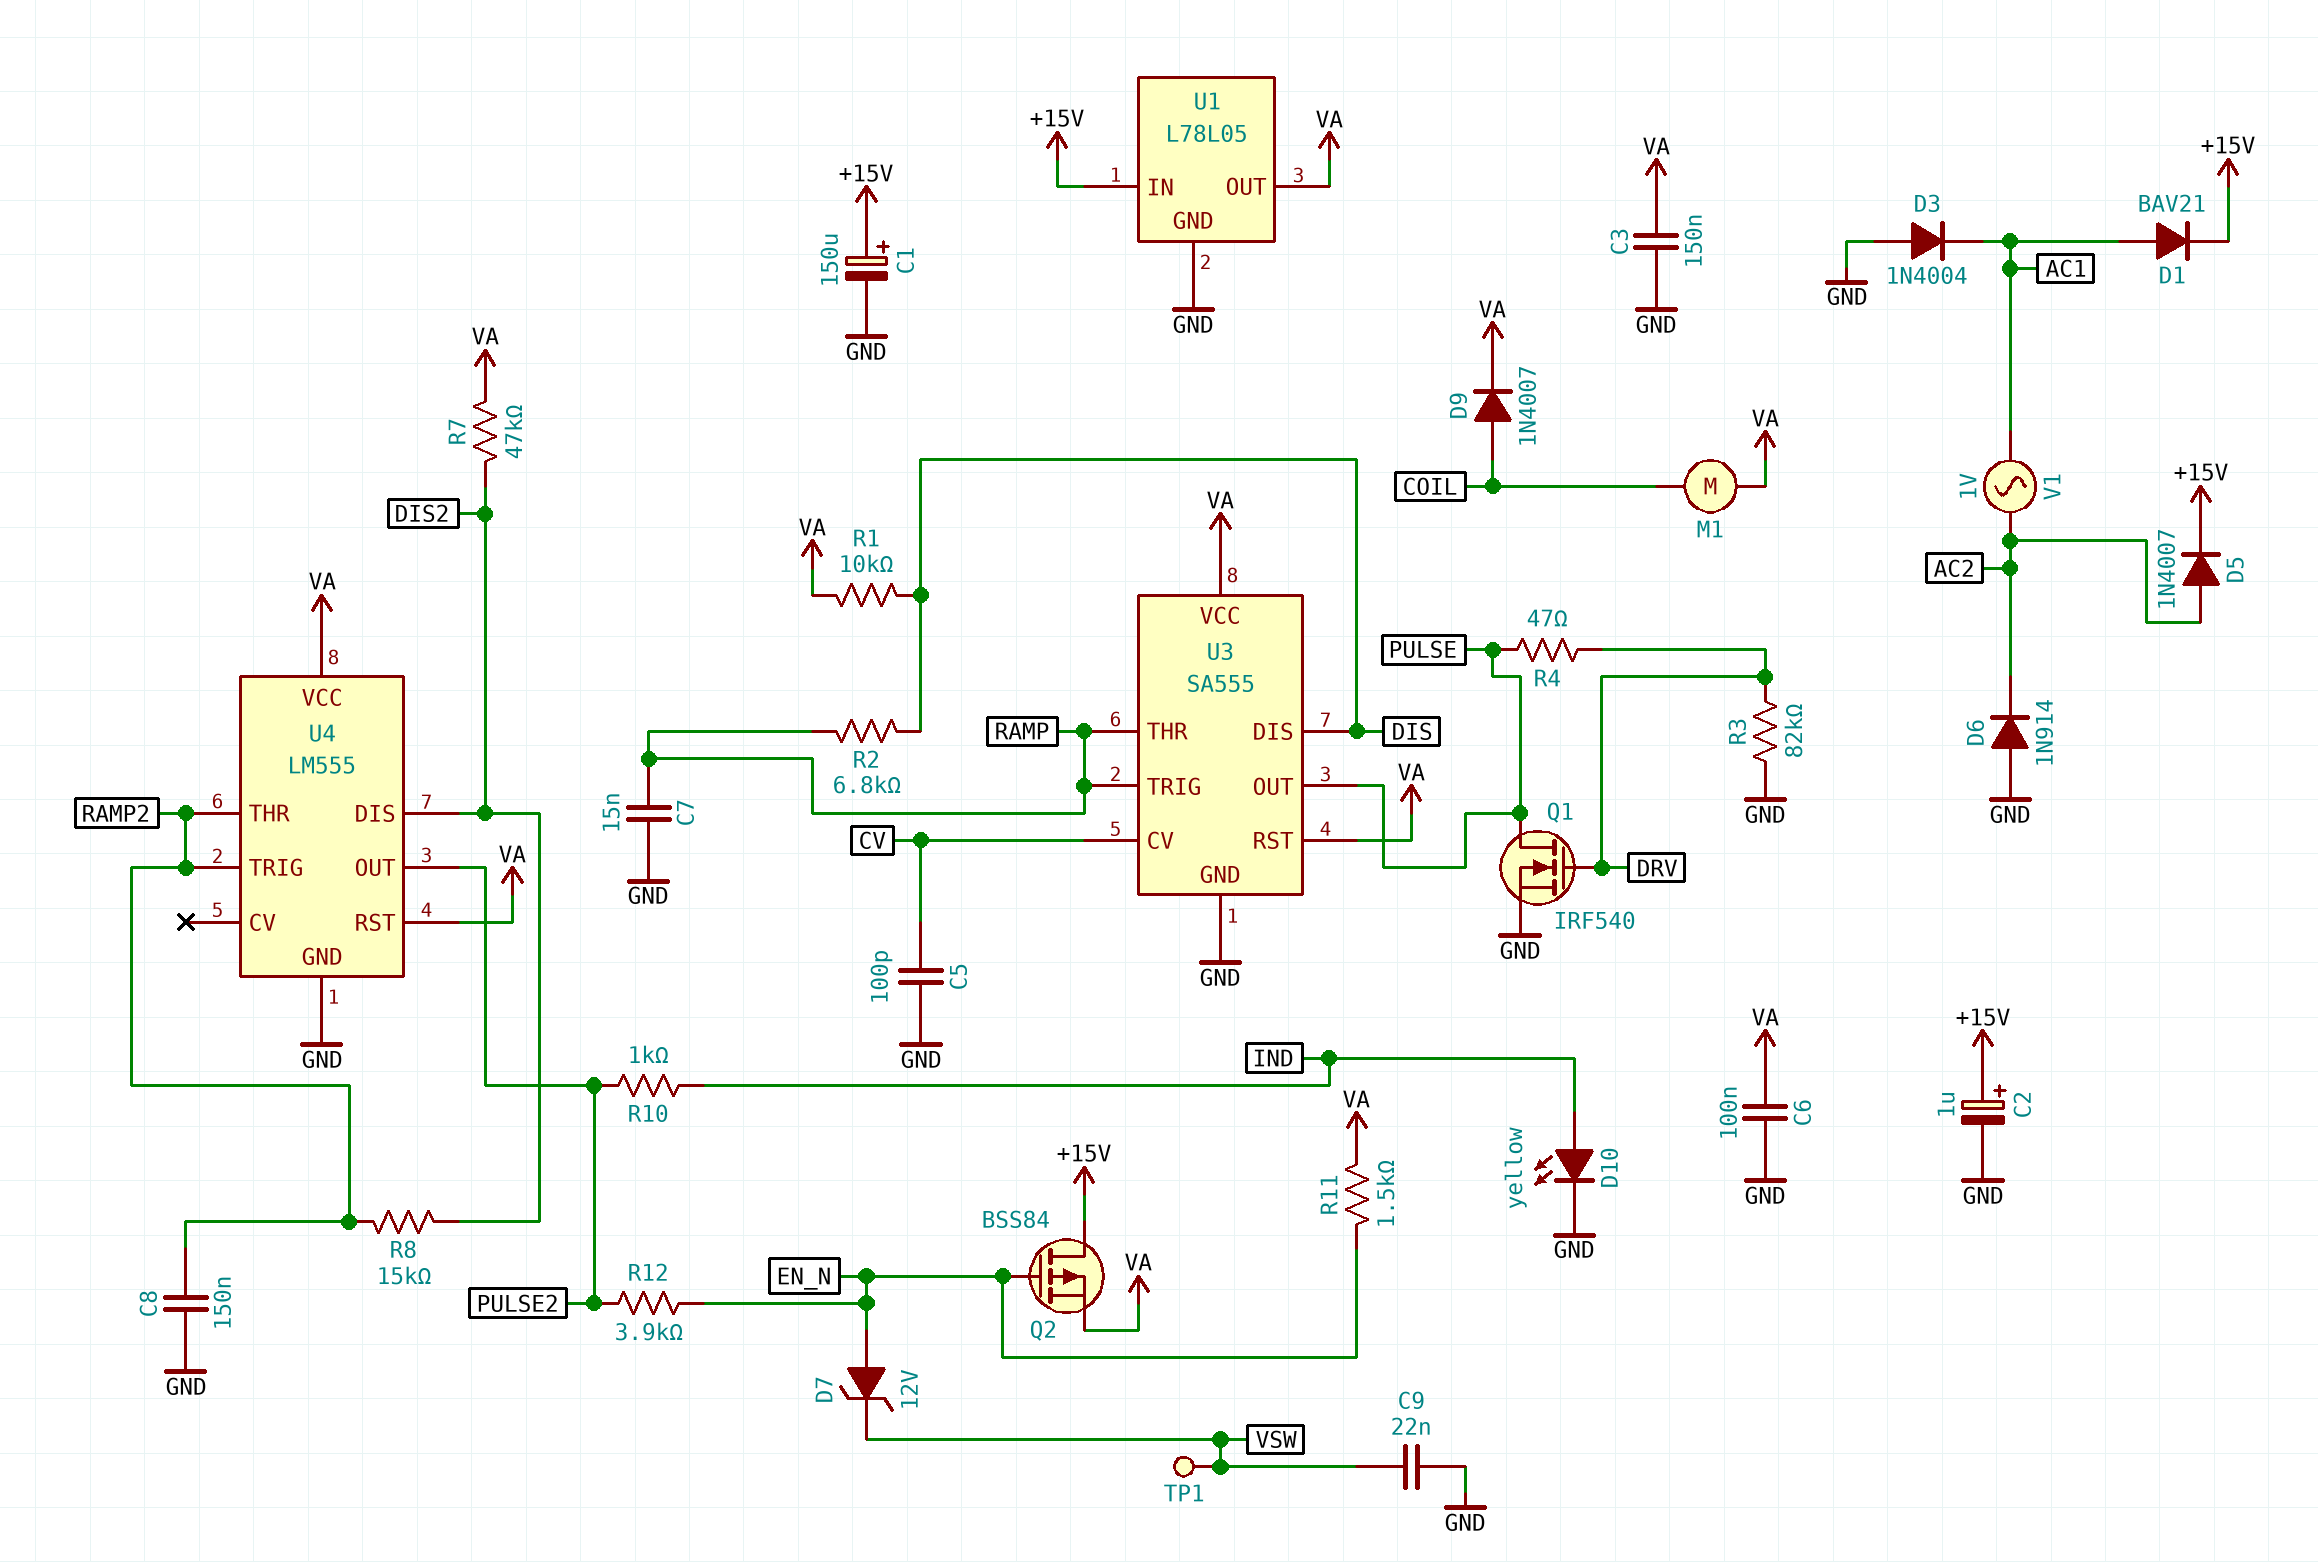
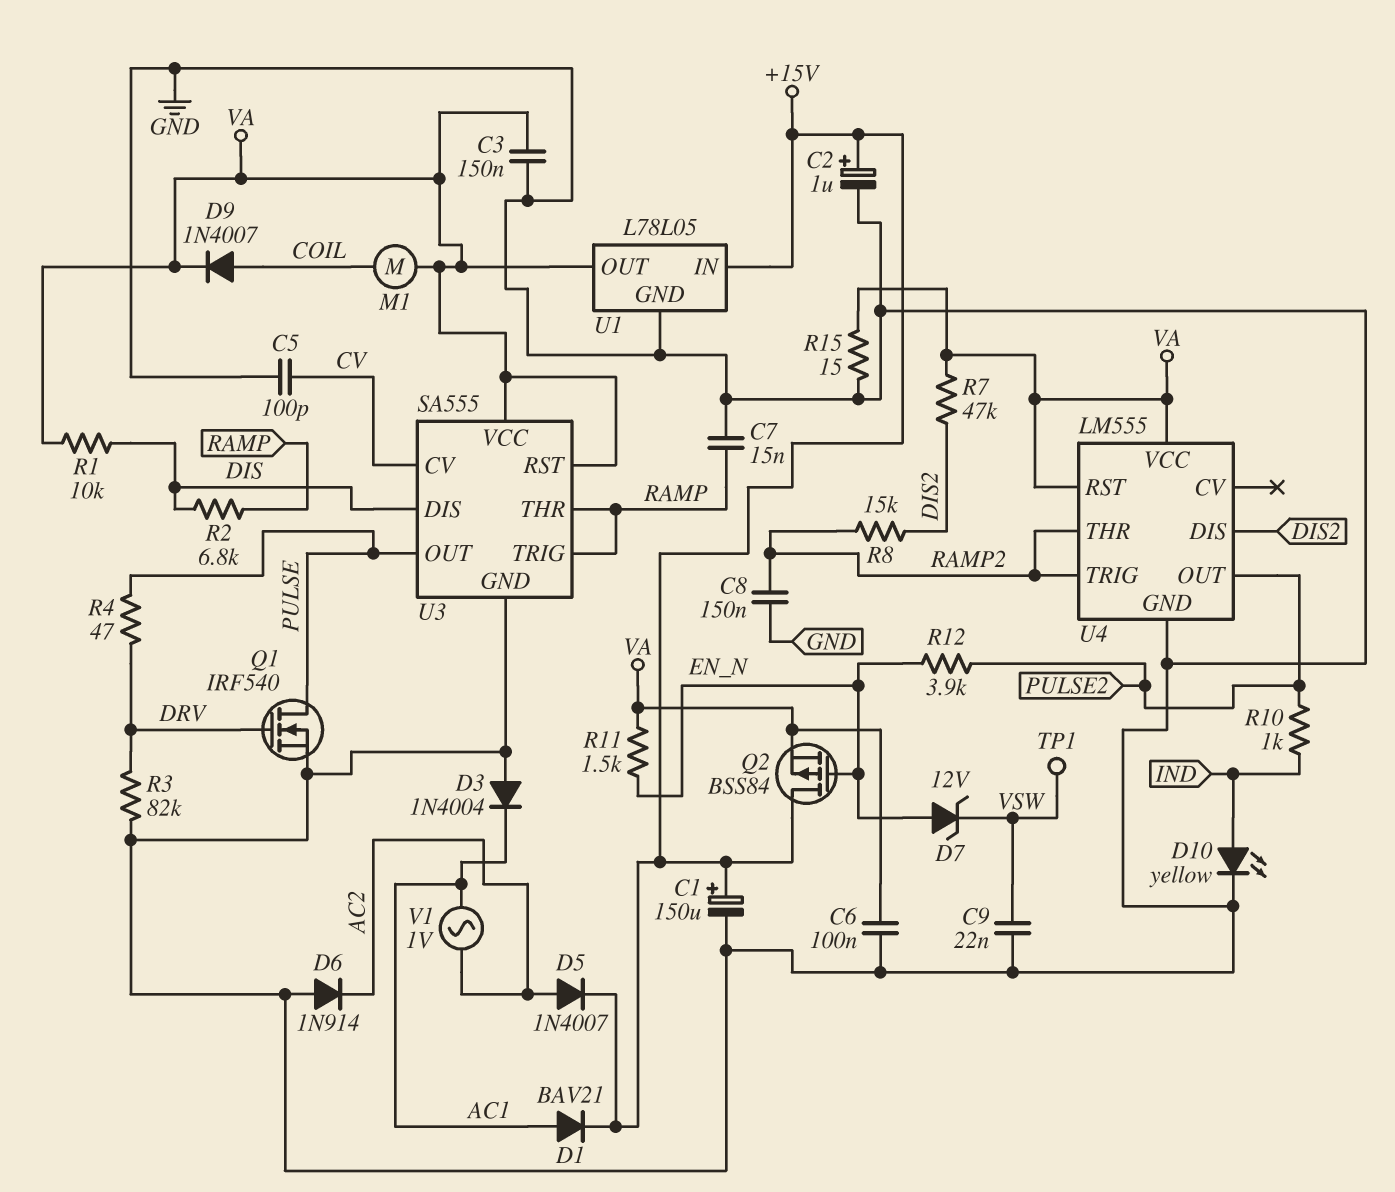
R15: none -> 15 (GND, VA)

